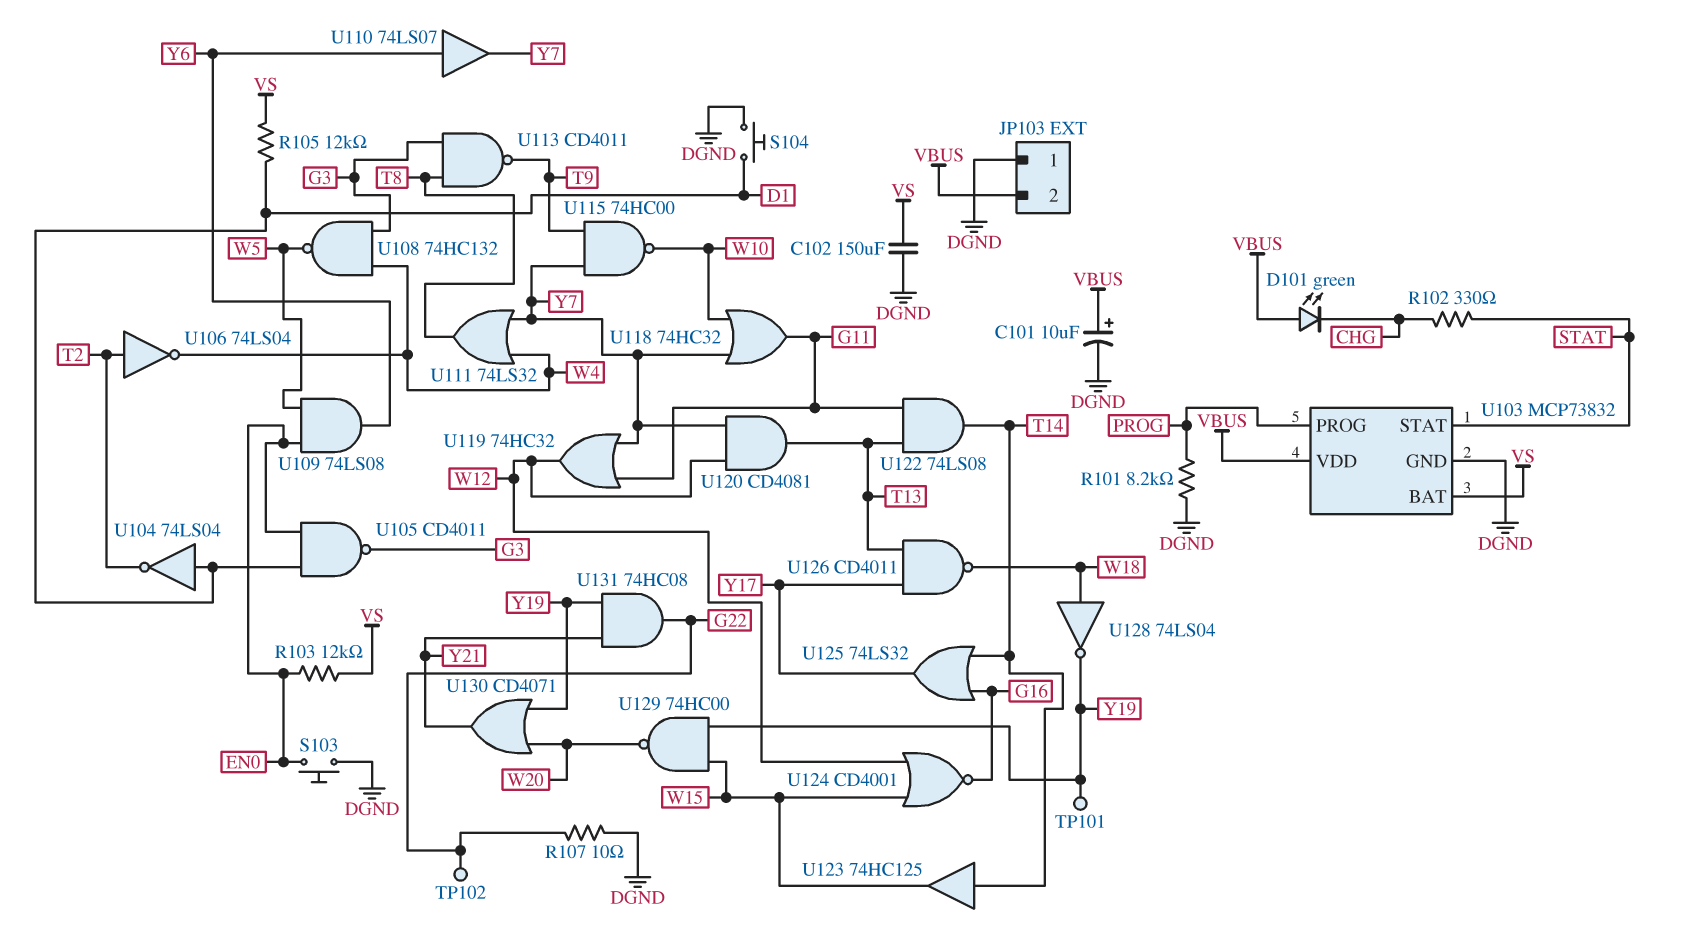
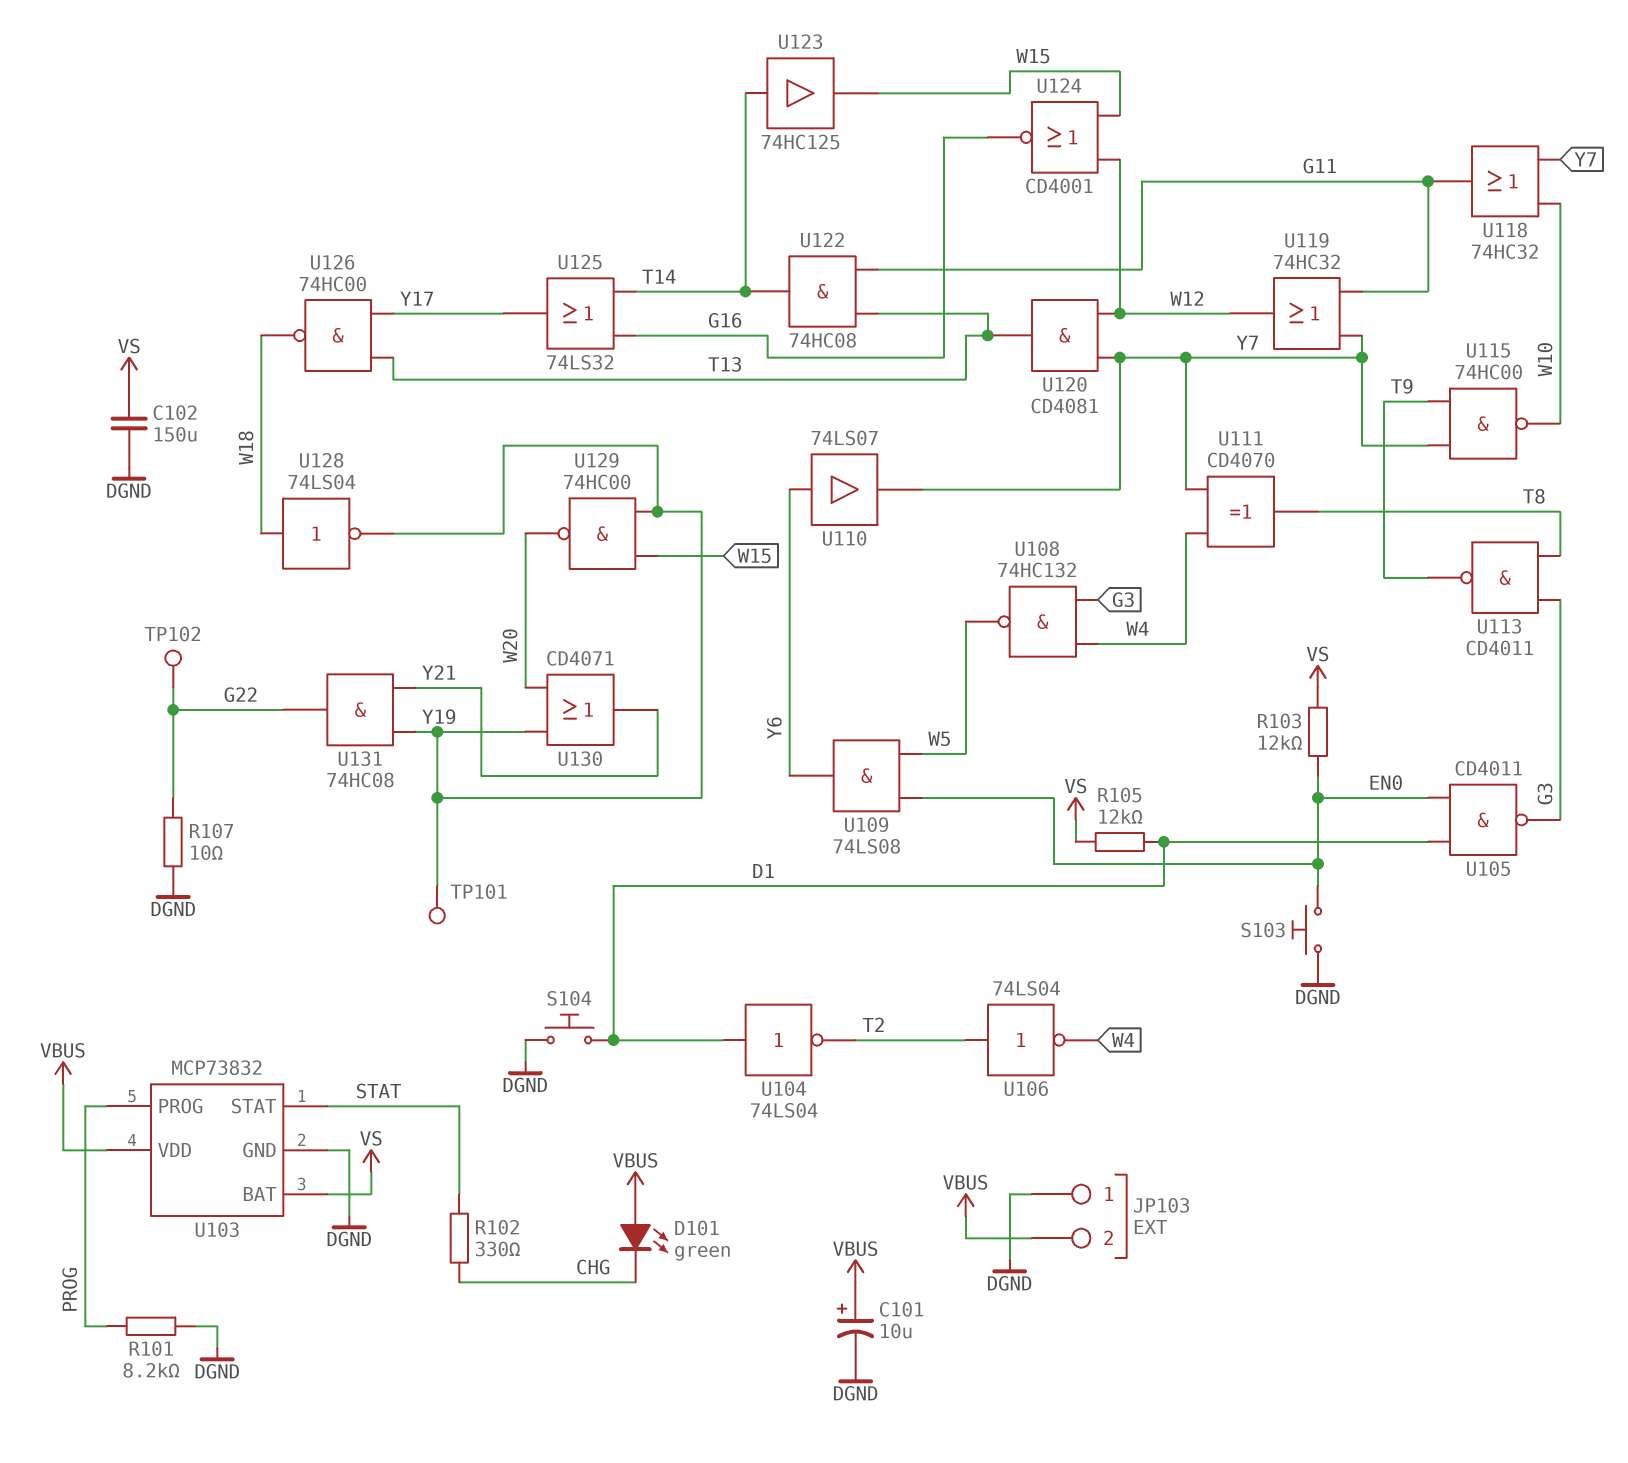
U111: OR 74LS32 (in W4, in Y7, out T8) -> XOR CD4070 (in W4, in Y7, out T8)
U122: AND 74LS08 (in G11, in T13, out T14) -> AND 74HC08 (in G11, in T13, out T14)
U126: NAND CD4011 (in T13, in Y17, out W18) -> NAND 74HC00 (in T13, in Y17, out W18)

